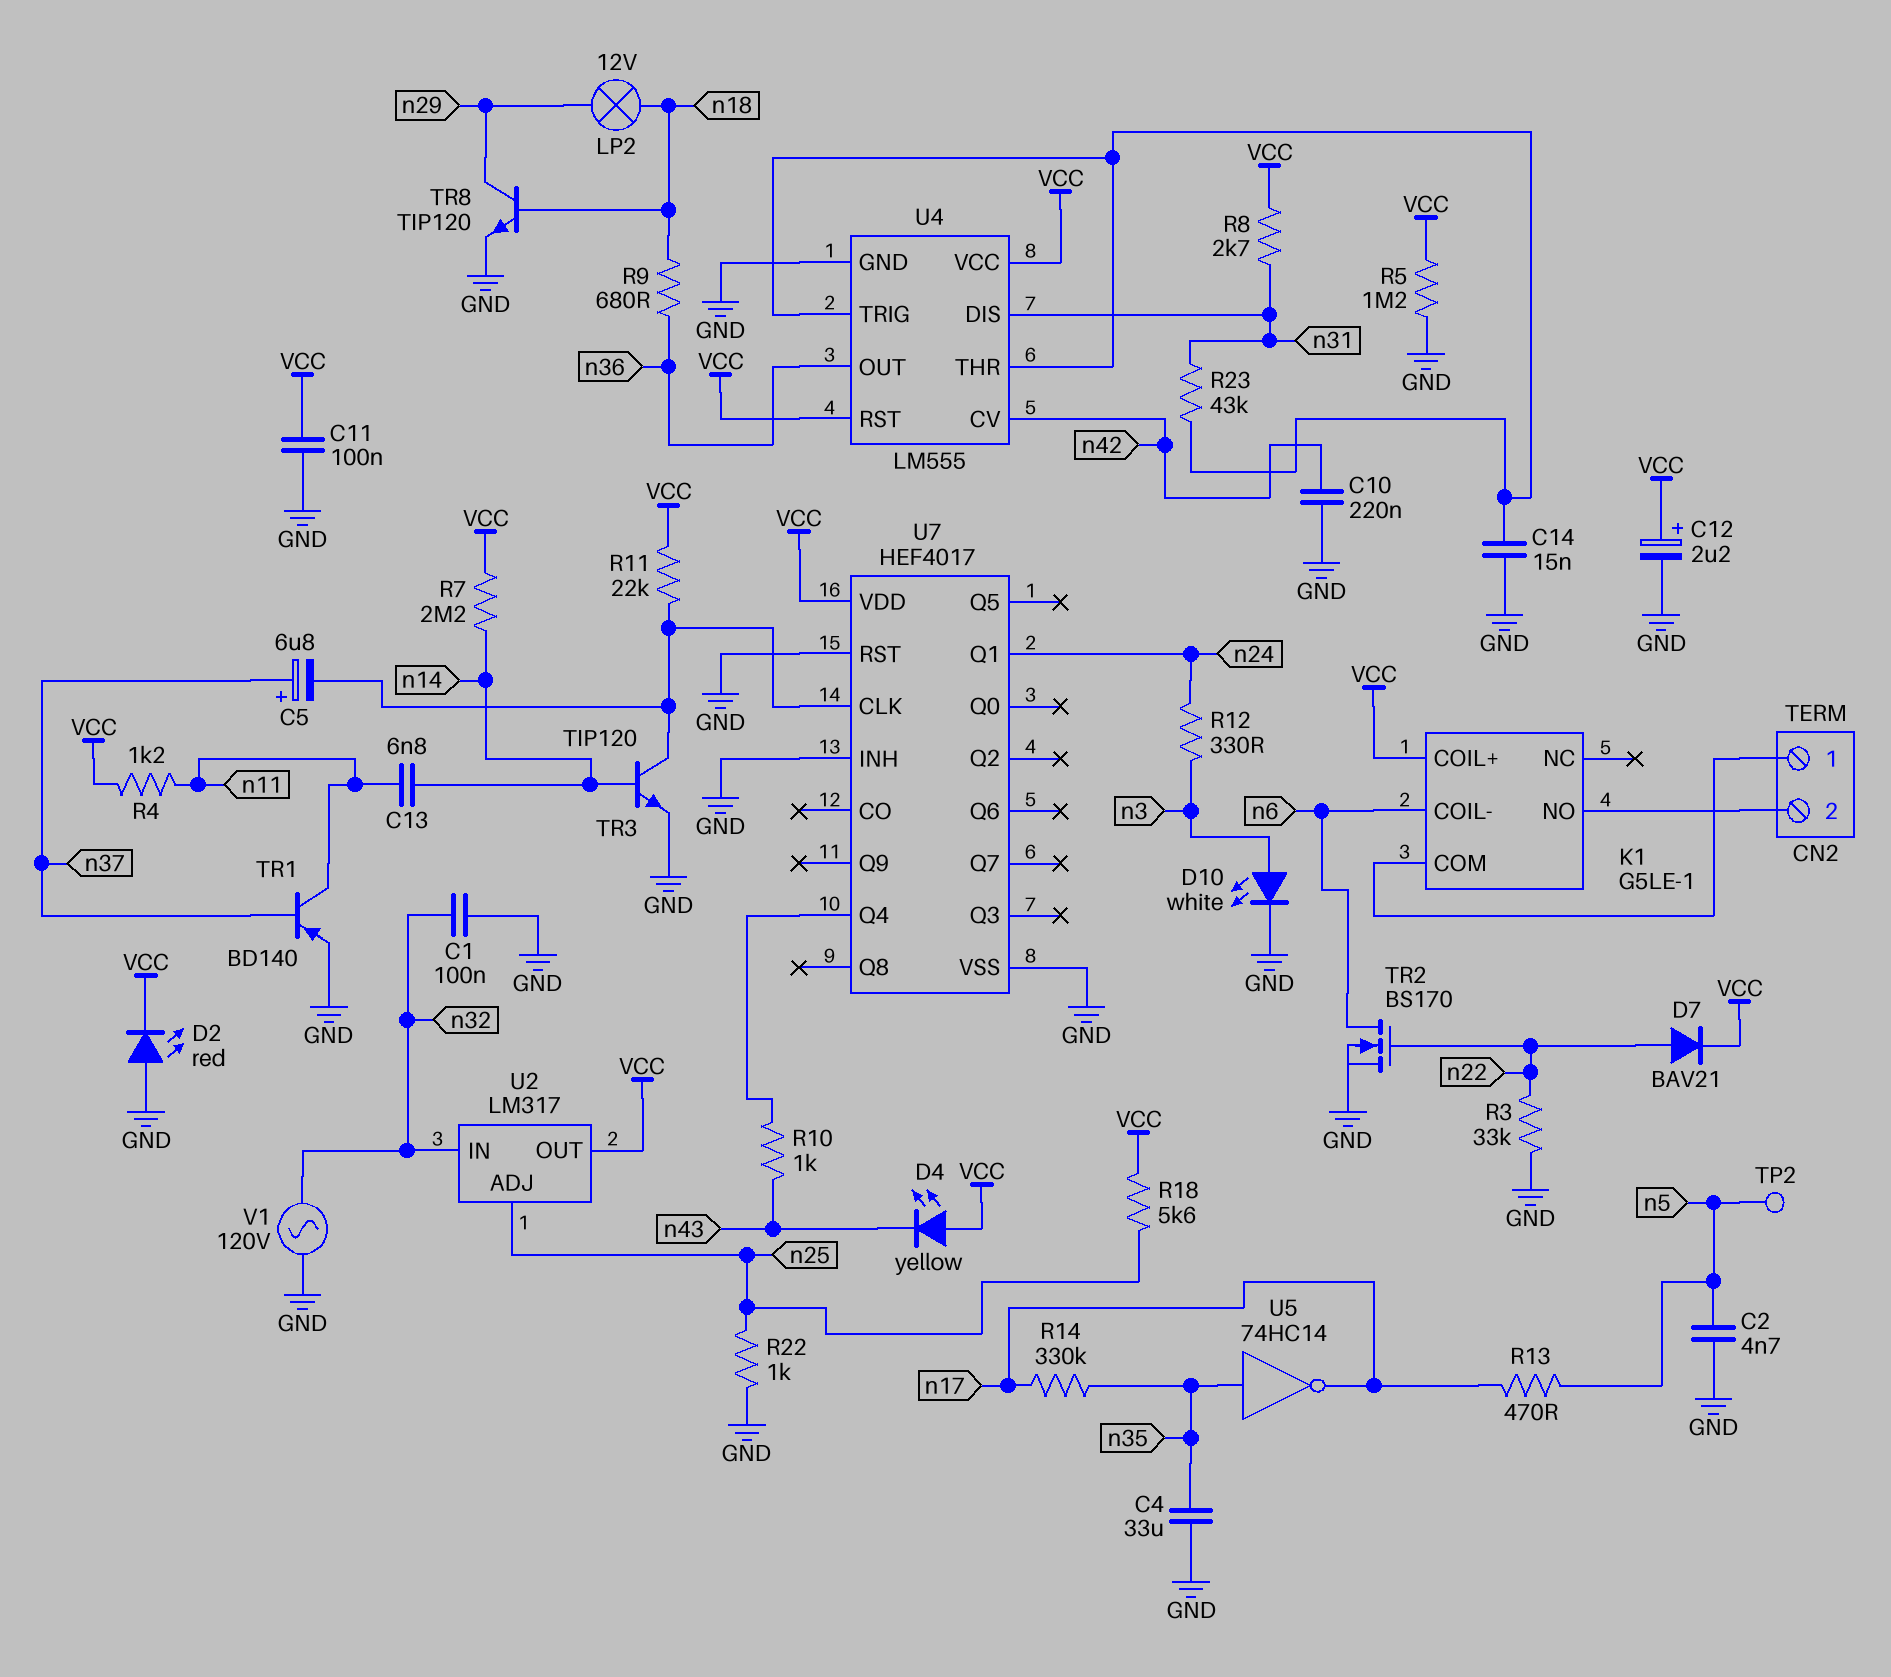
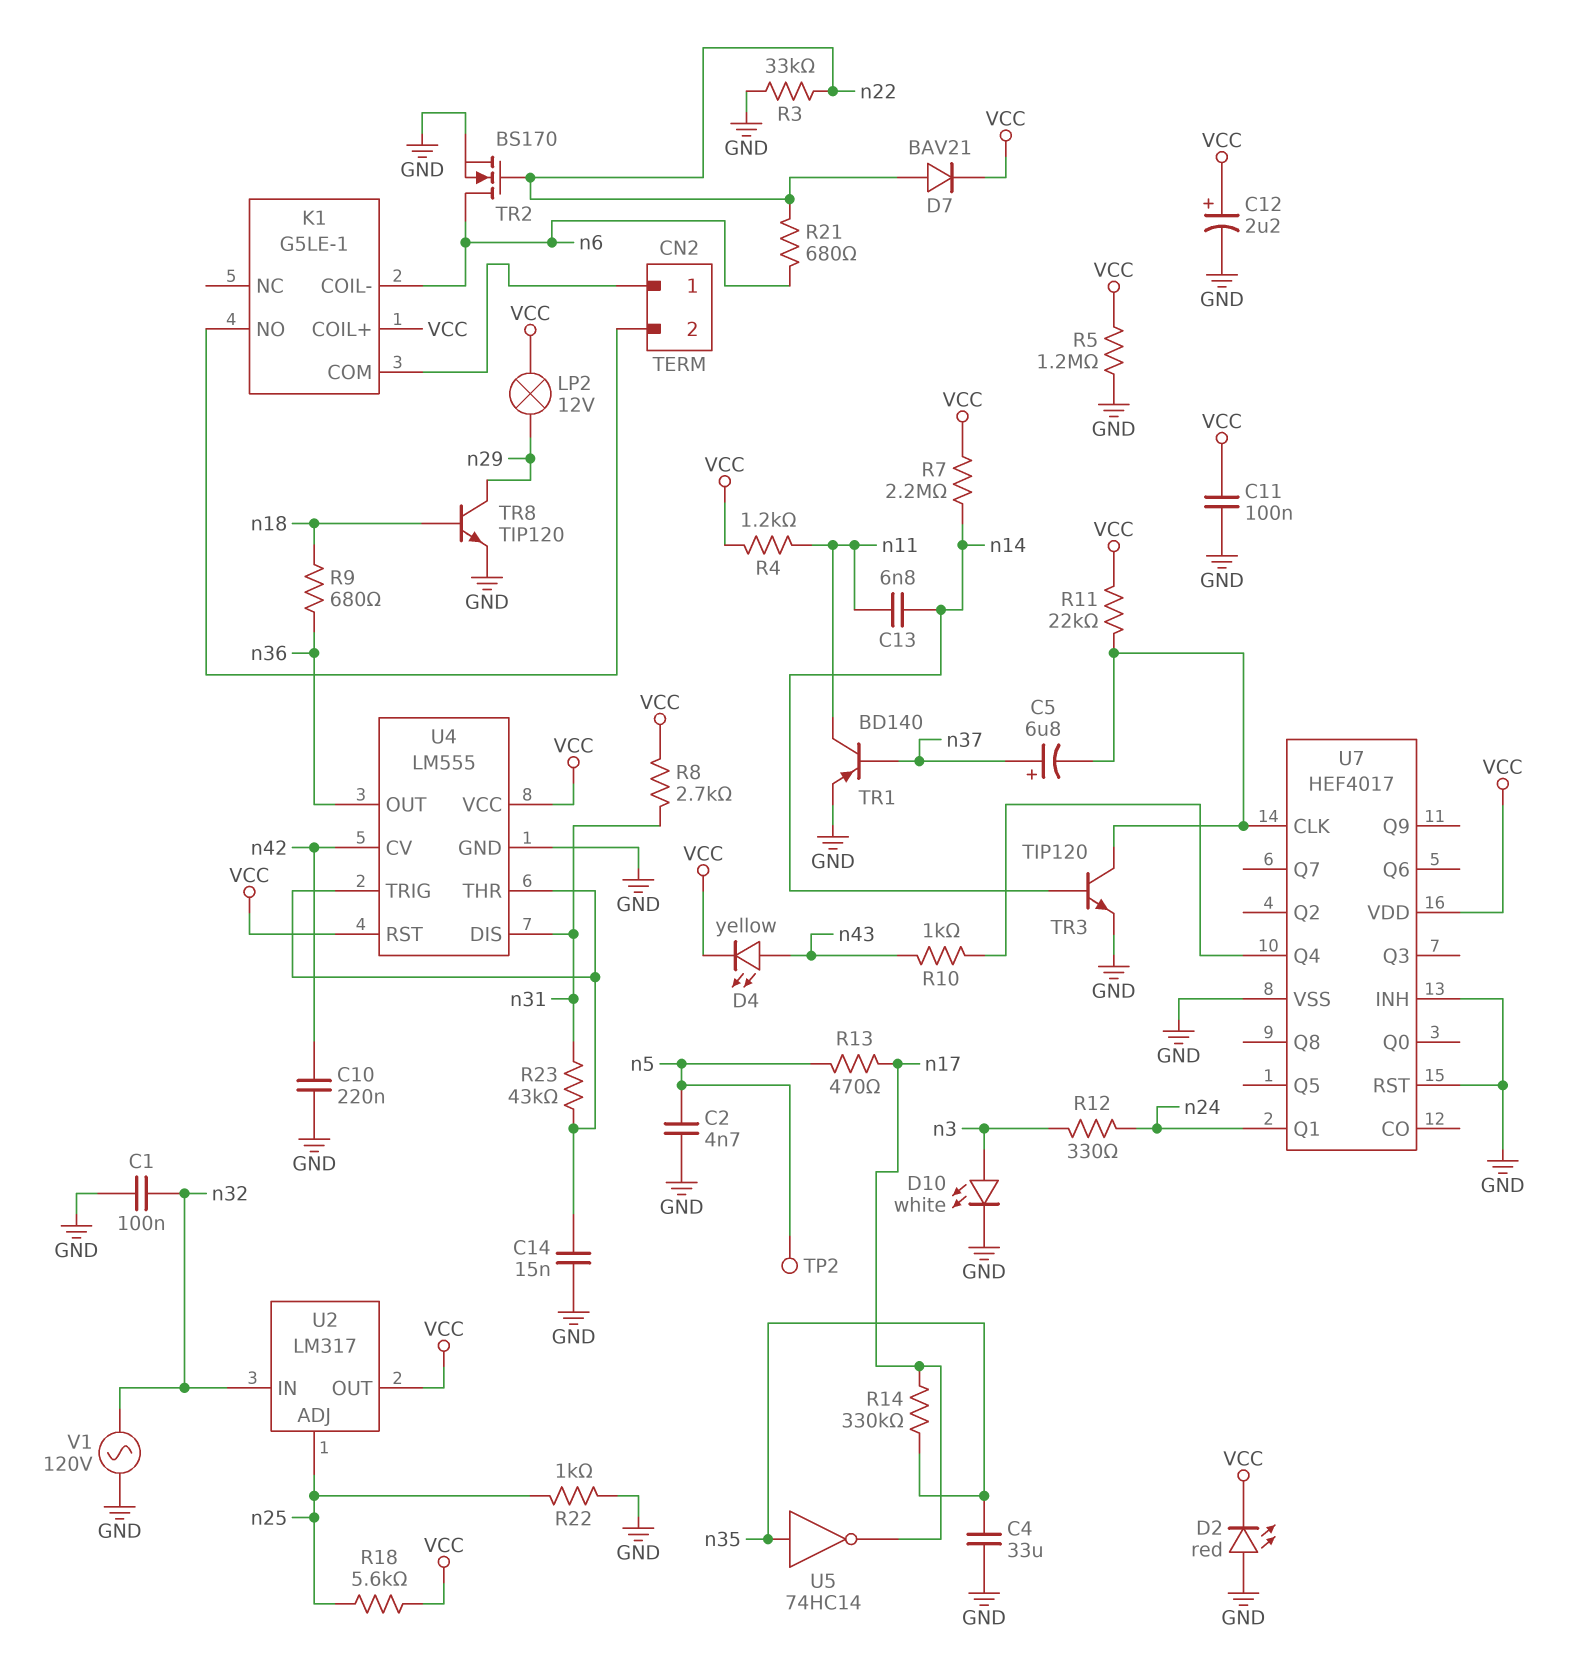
D4: LED yellow (A VCC, K n43) -> LED yellow (A n43, K VCC)
LP2: lamp 12V (n18, n29) -> lamp 12V (VCC, n29)
R21: none -> 680 (n6, n22)

